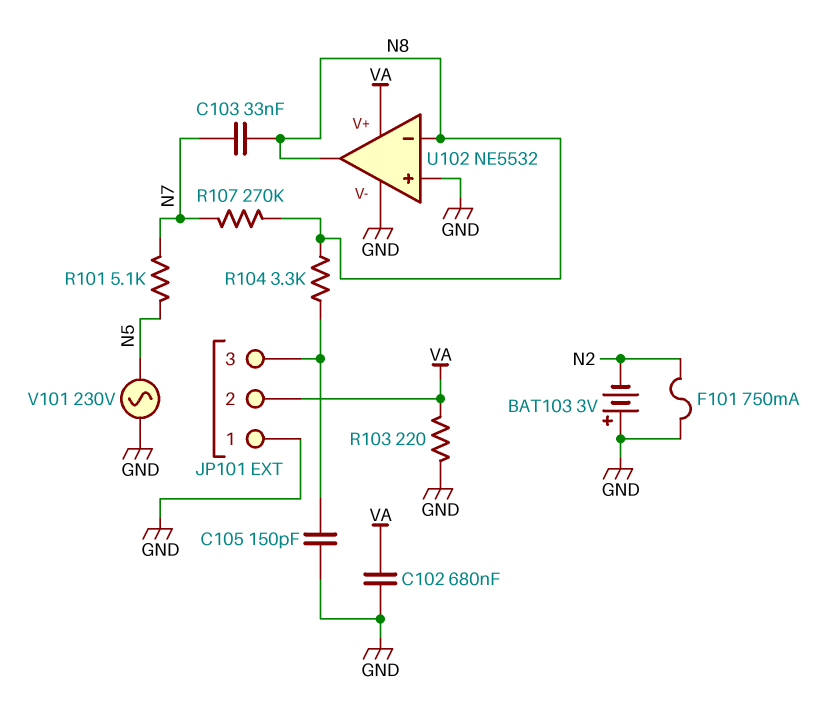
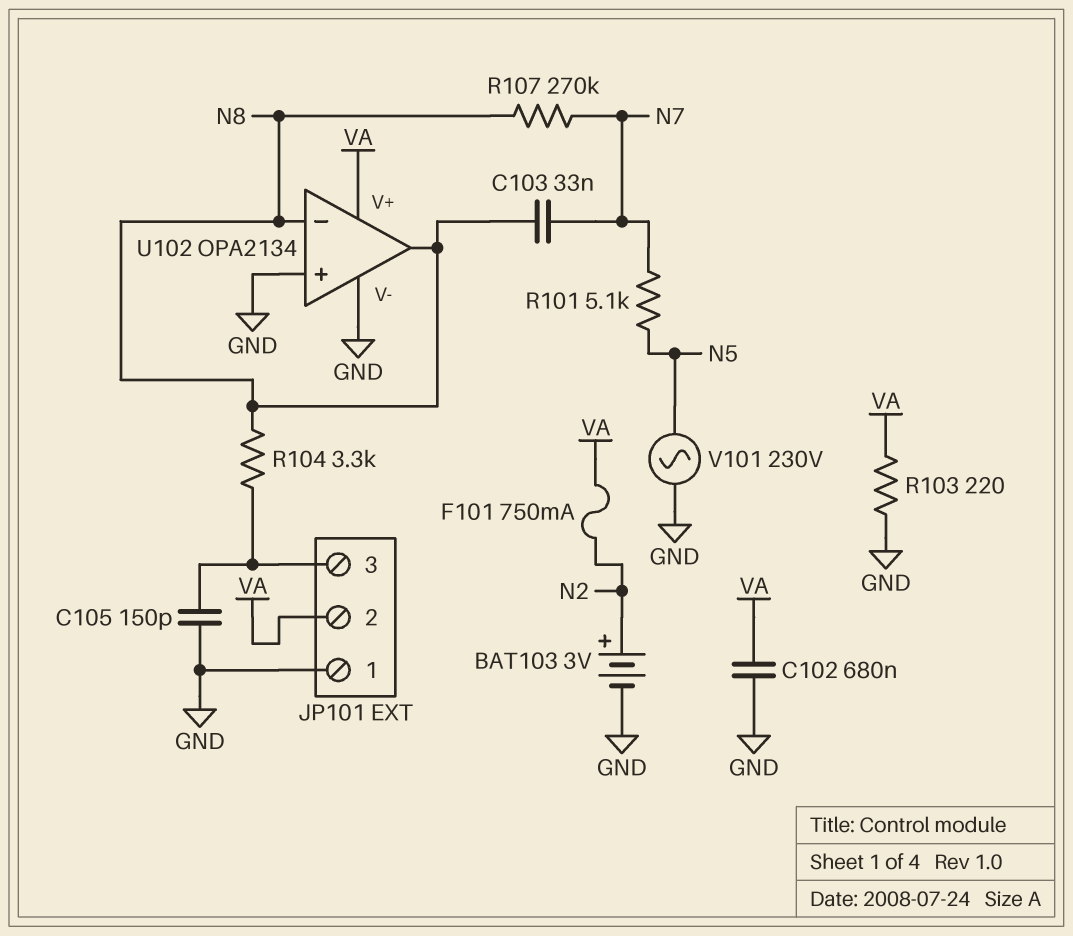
BAT103: 3V (plus GND, minus N2) -> 3V (plus N2, minus GND)
F101: 750mA (GND, N2) -> 750mA (N2, VA)
U102: NE5532 -> OPA2134

